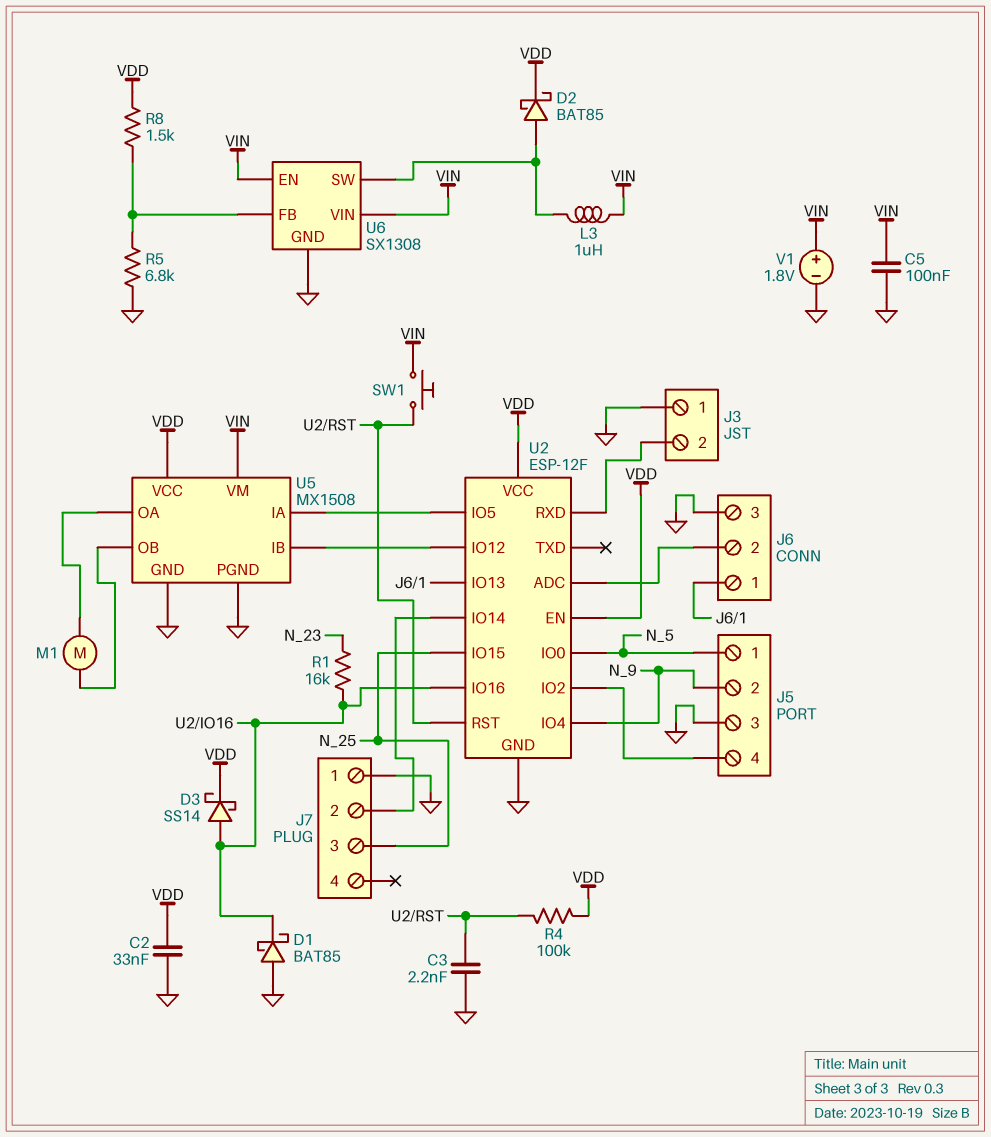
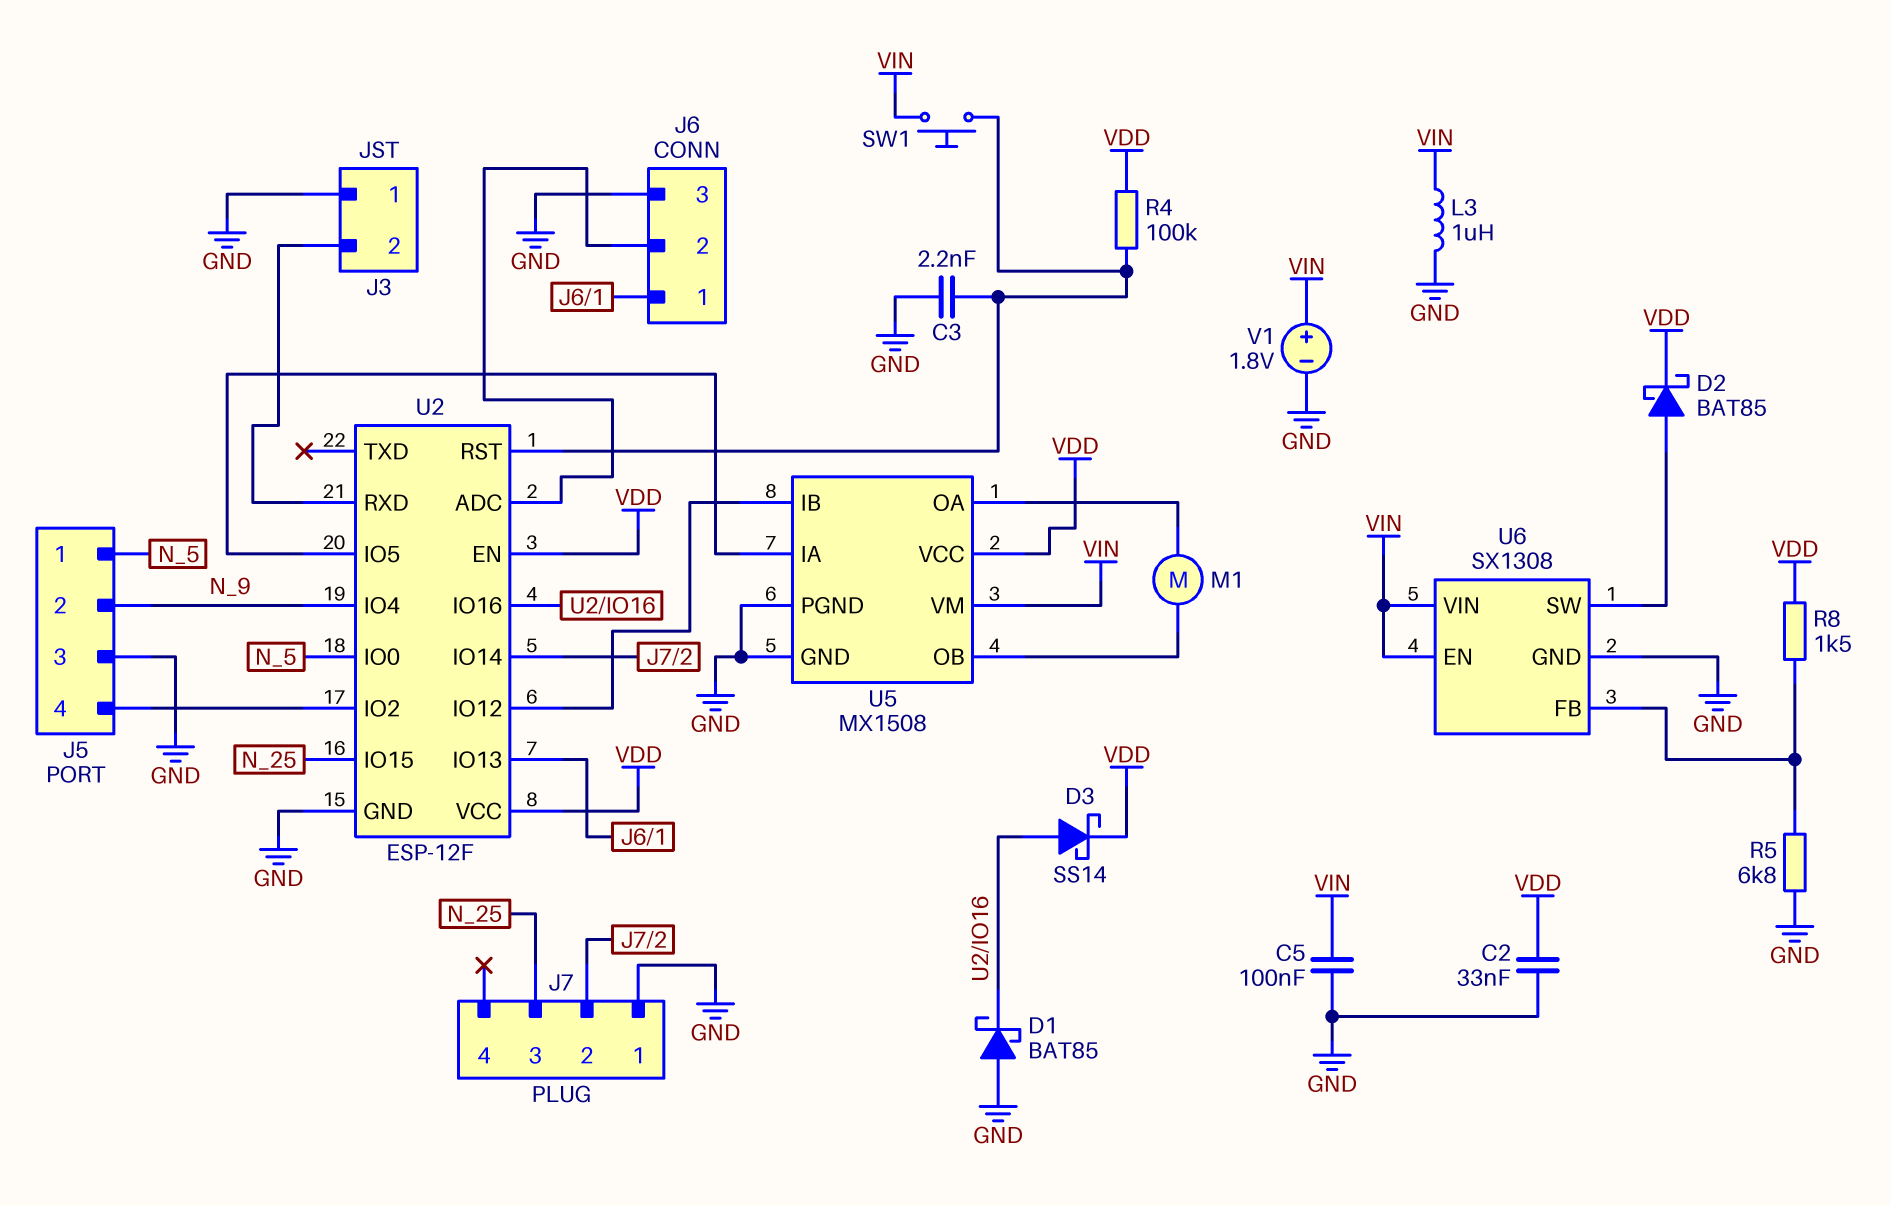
L3: 1uH (U6/SW, VIN) -> 1uH (GND, VIN)
R1: 16k (N_23, U2/IO16) -> none

